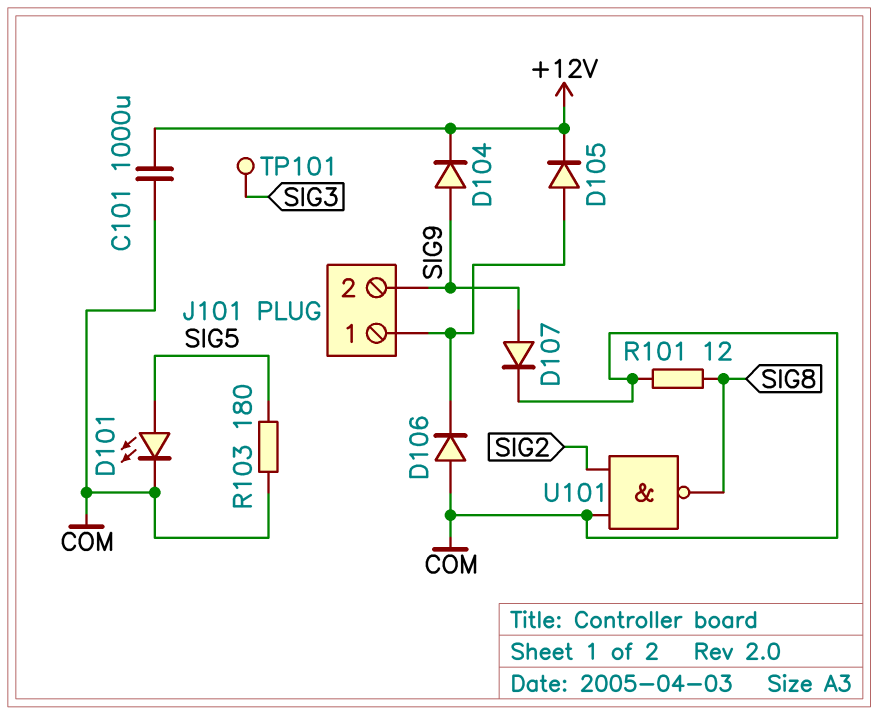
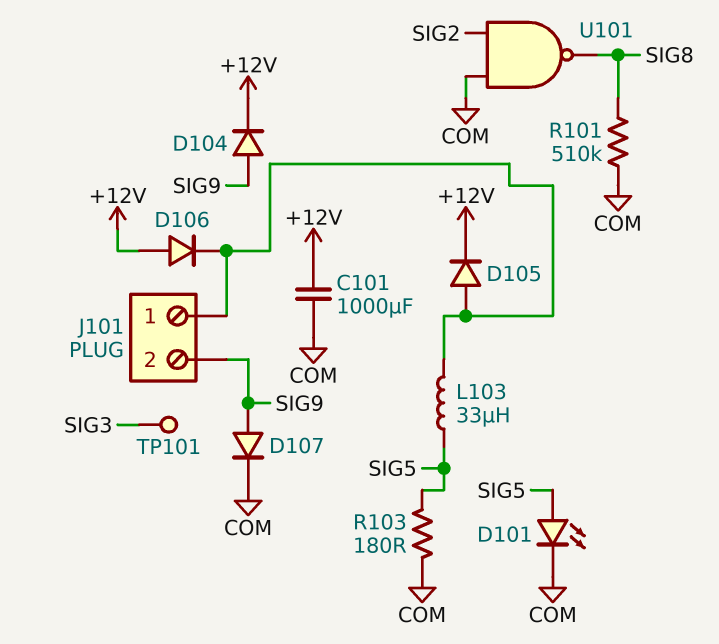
D106: diode (A COM, K J101/1) -> diode (A +12V, K J101/1)
L103: none -> 33uH (J101/1, SIG5)
R101: 12 (COM, SIG8) -> 510k (COM, SIG8)

